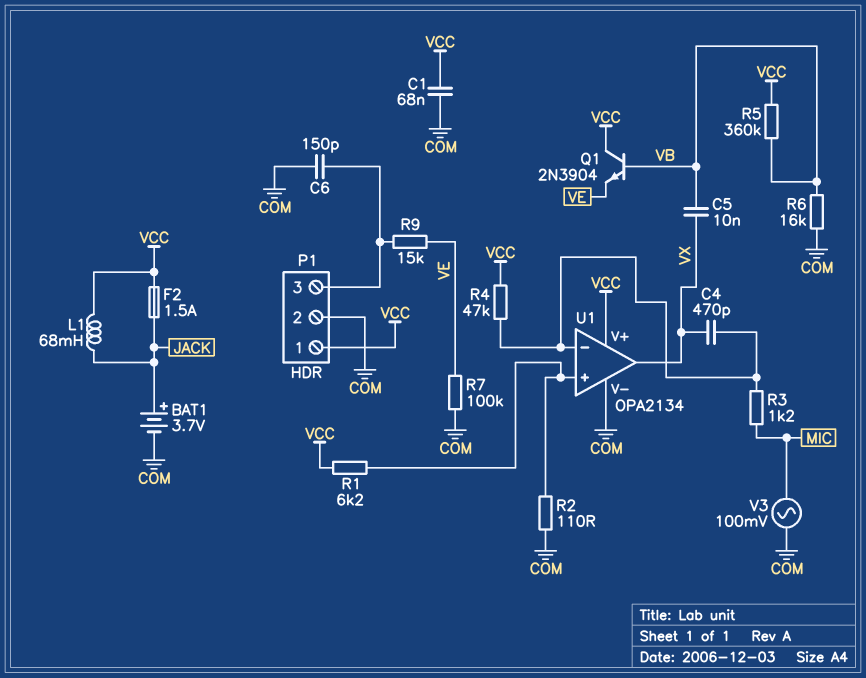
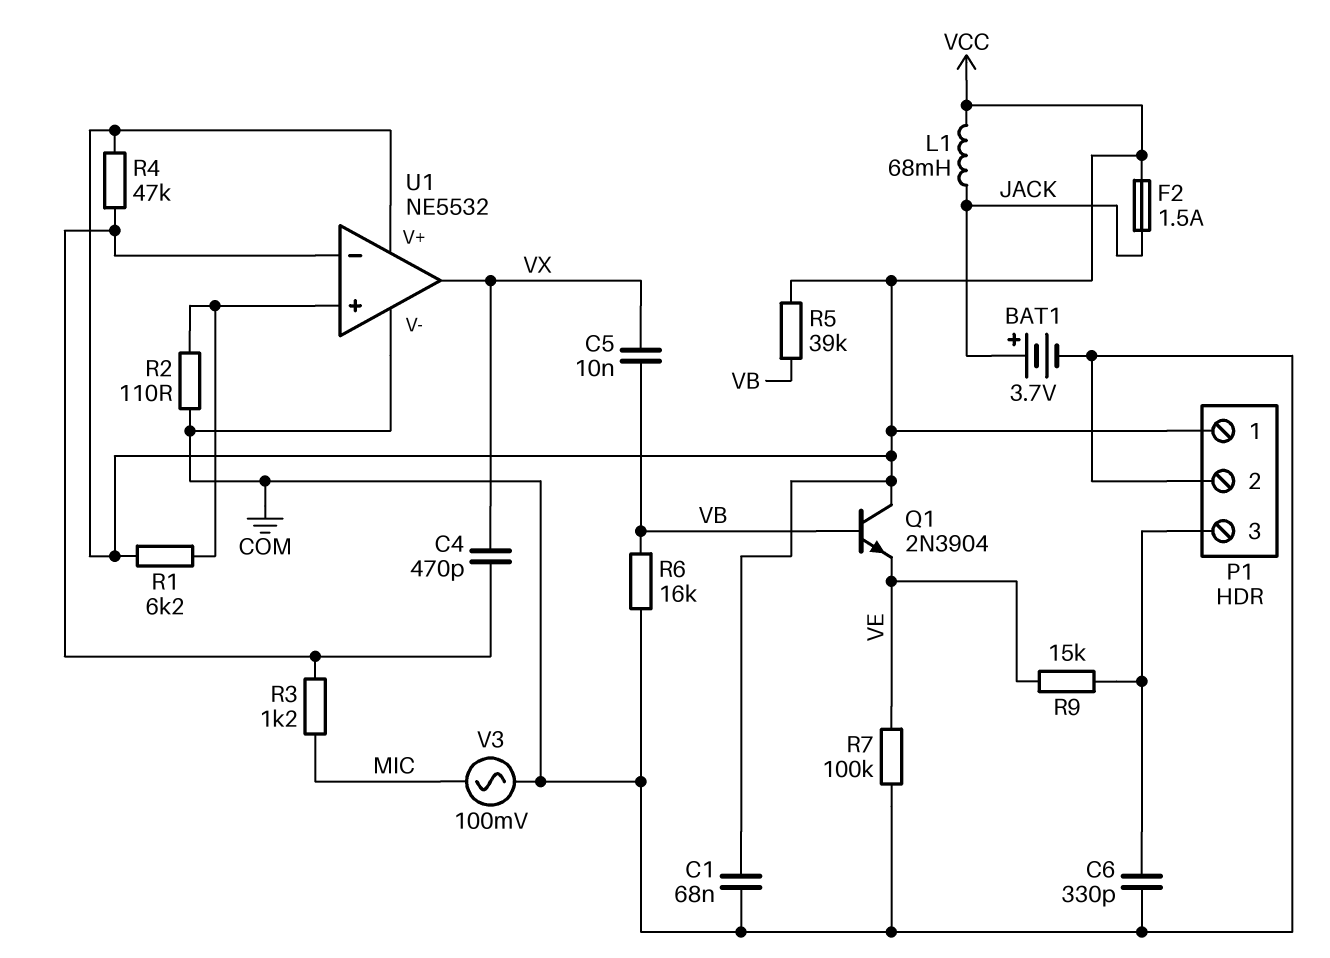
C6: 150pF (COM, P1/3) -> 330pF (COM, P1/3)
R5: 360k (VB, VCC) -> 39k (VB, VCC)
U1: OPA2134 -> NE5532

